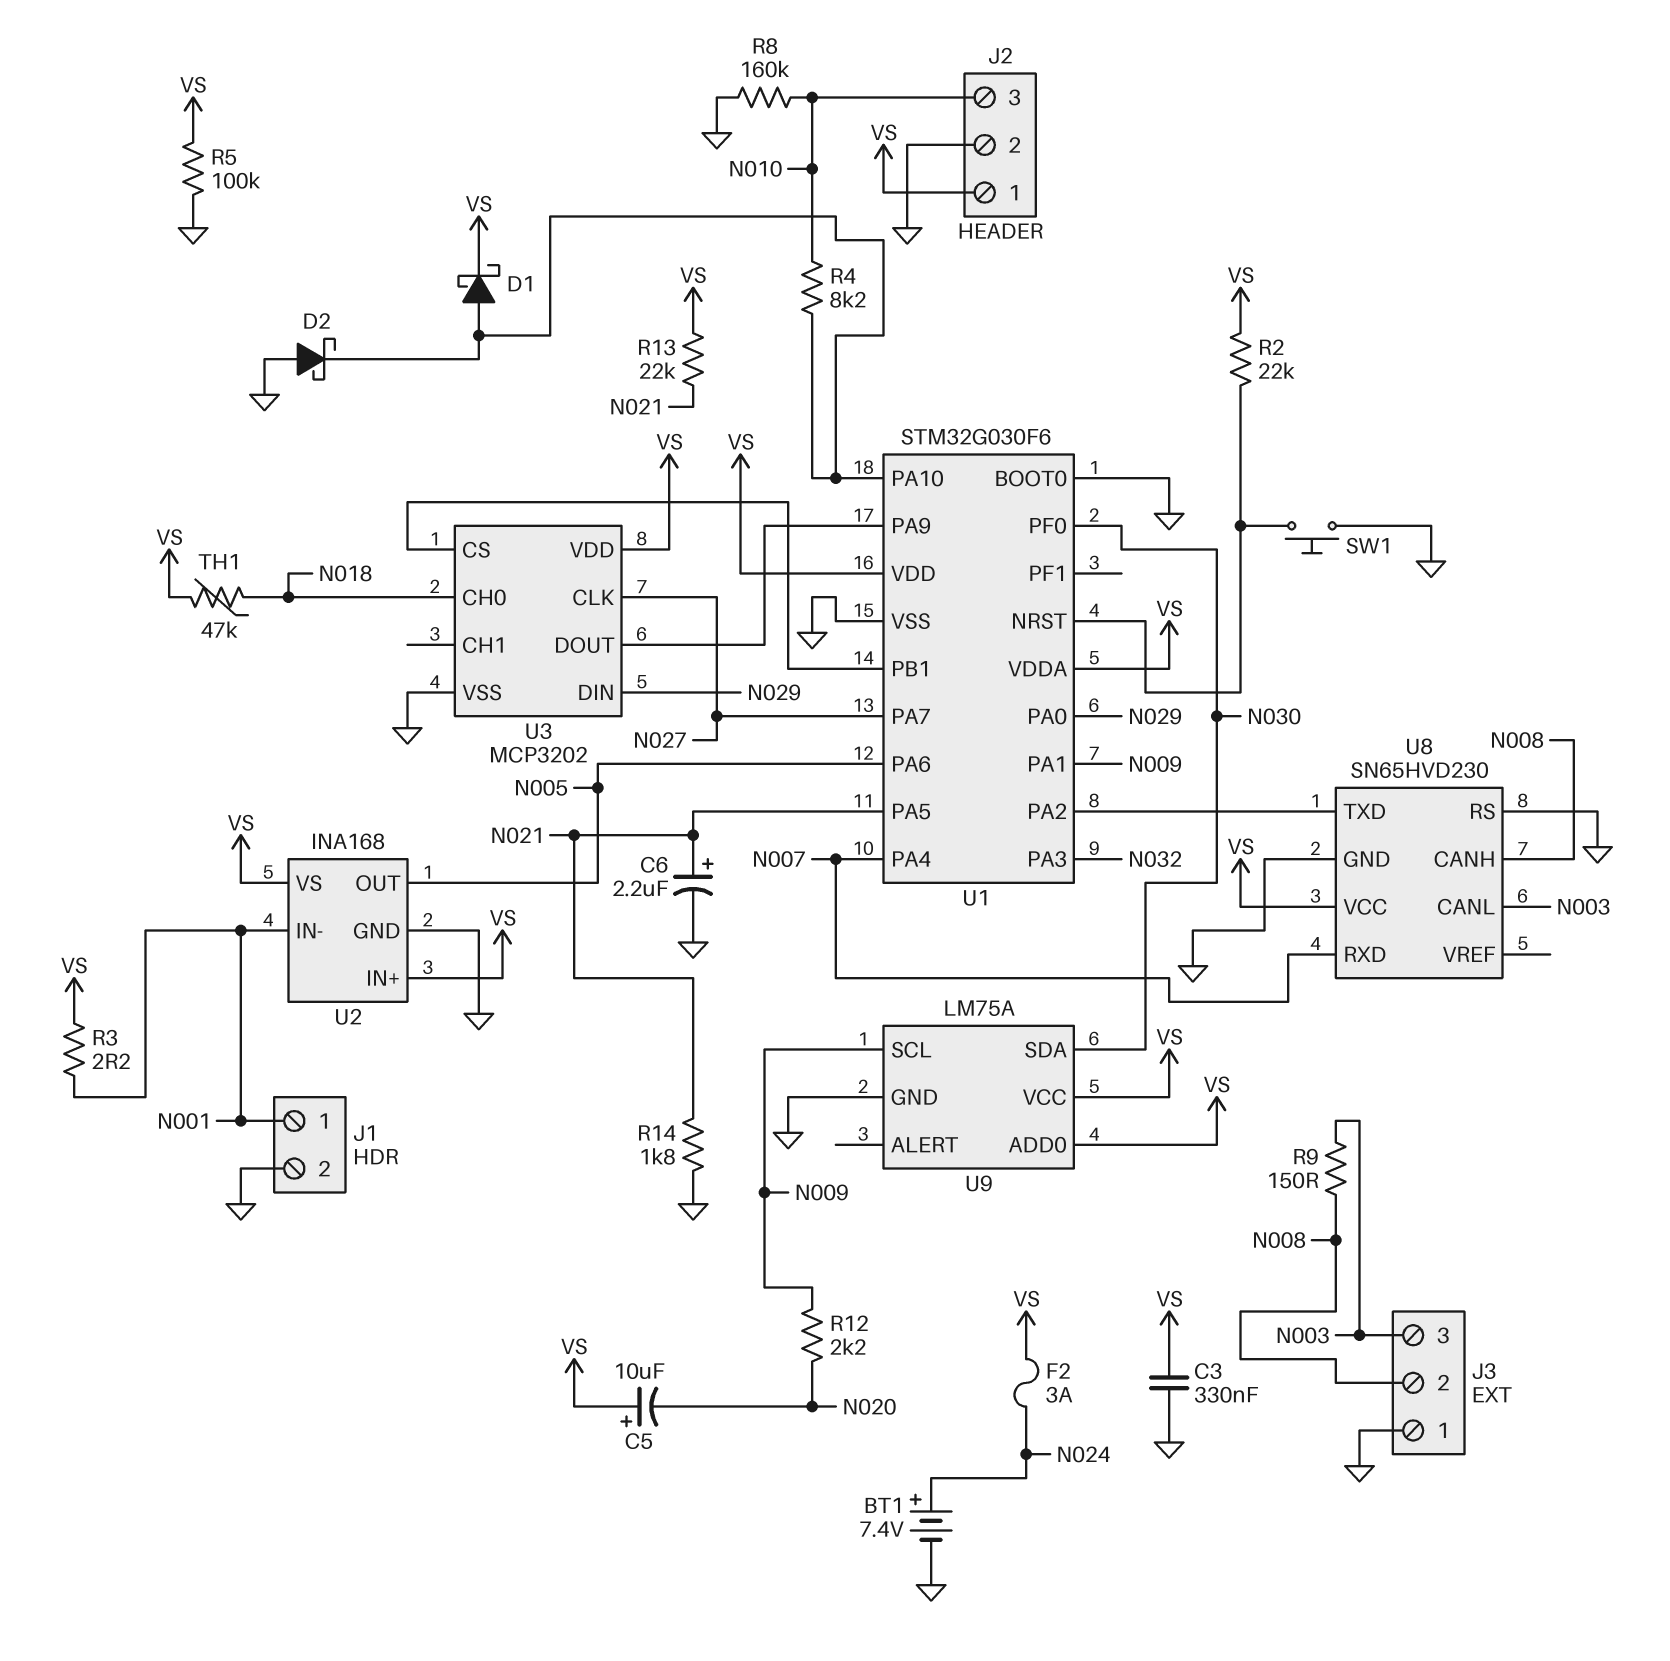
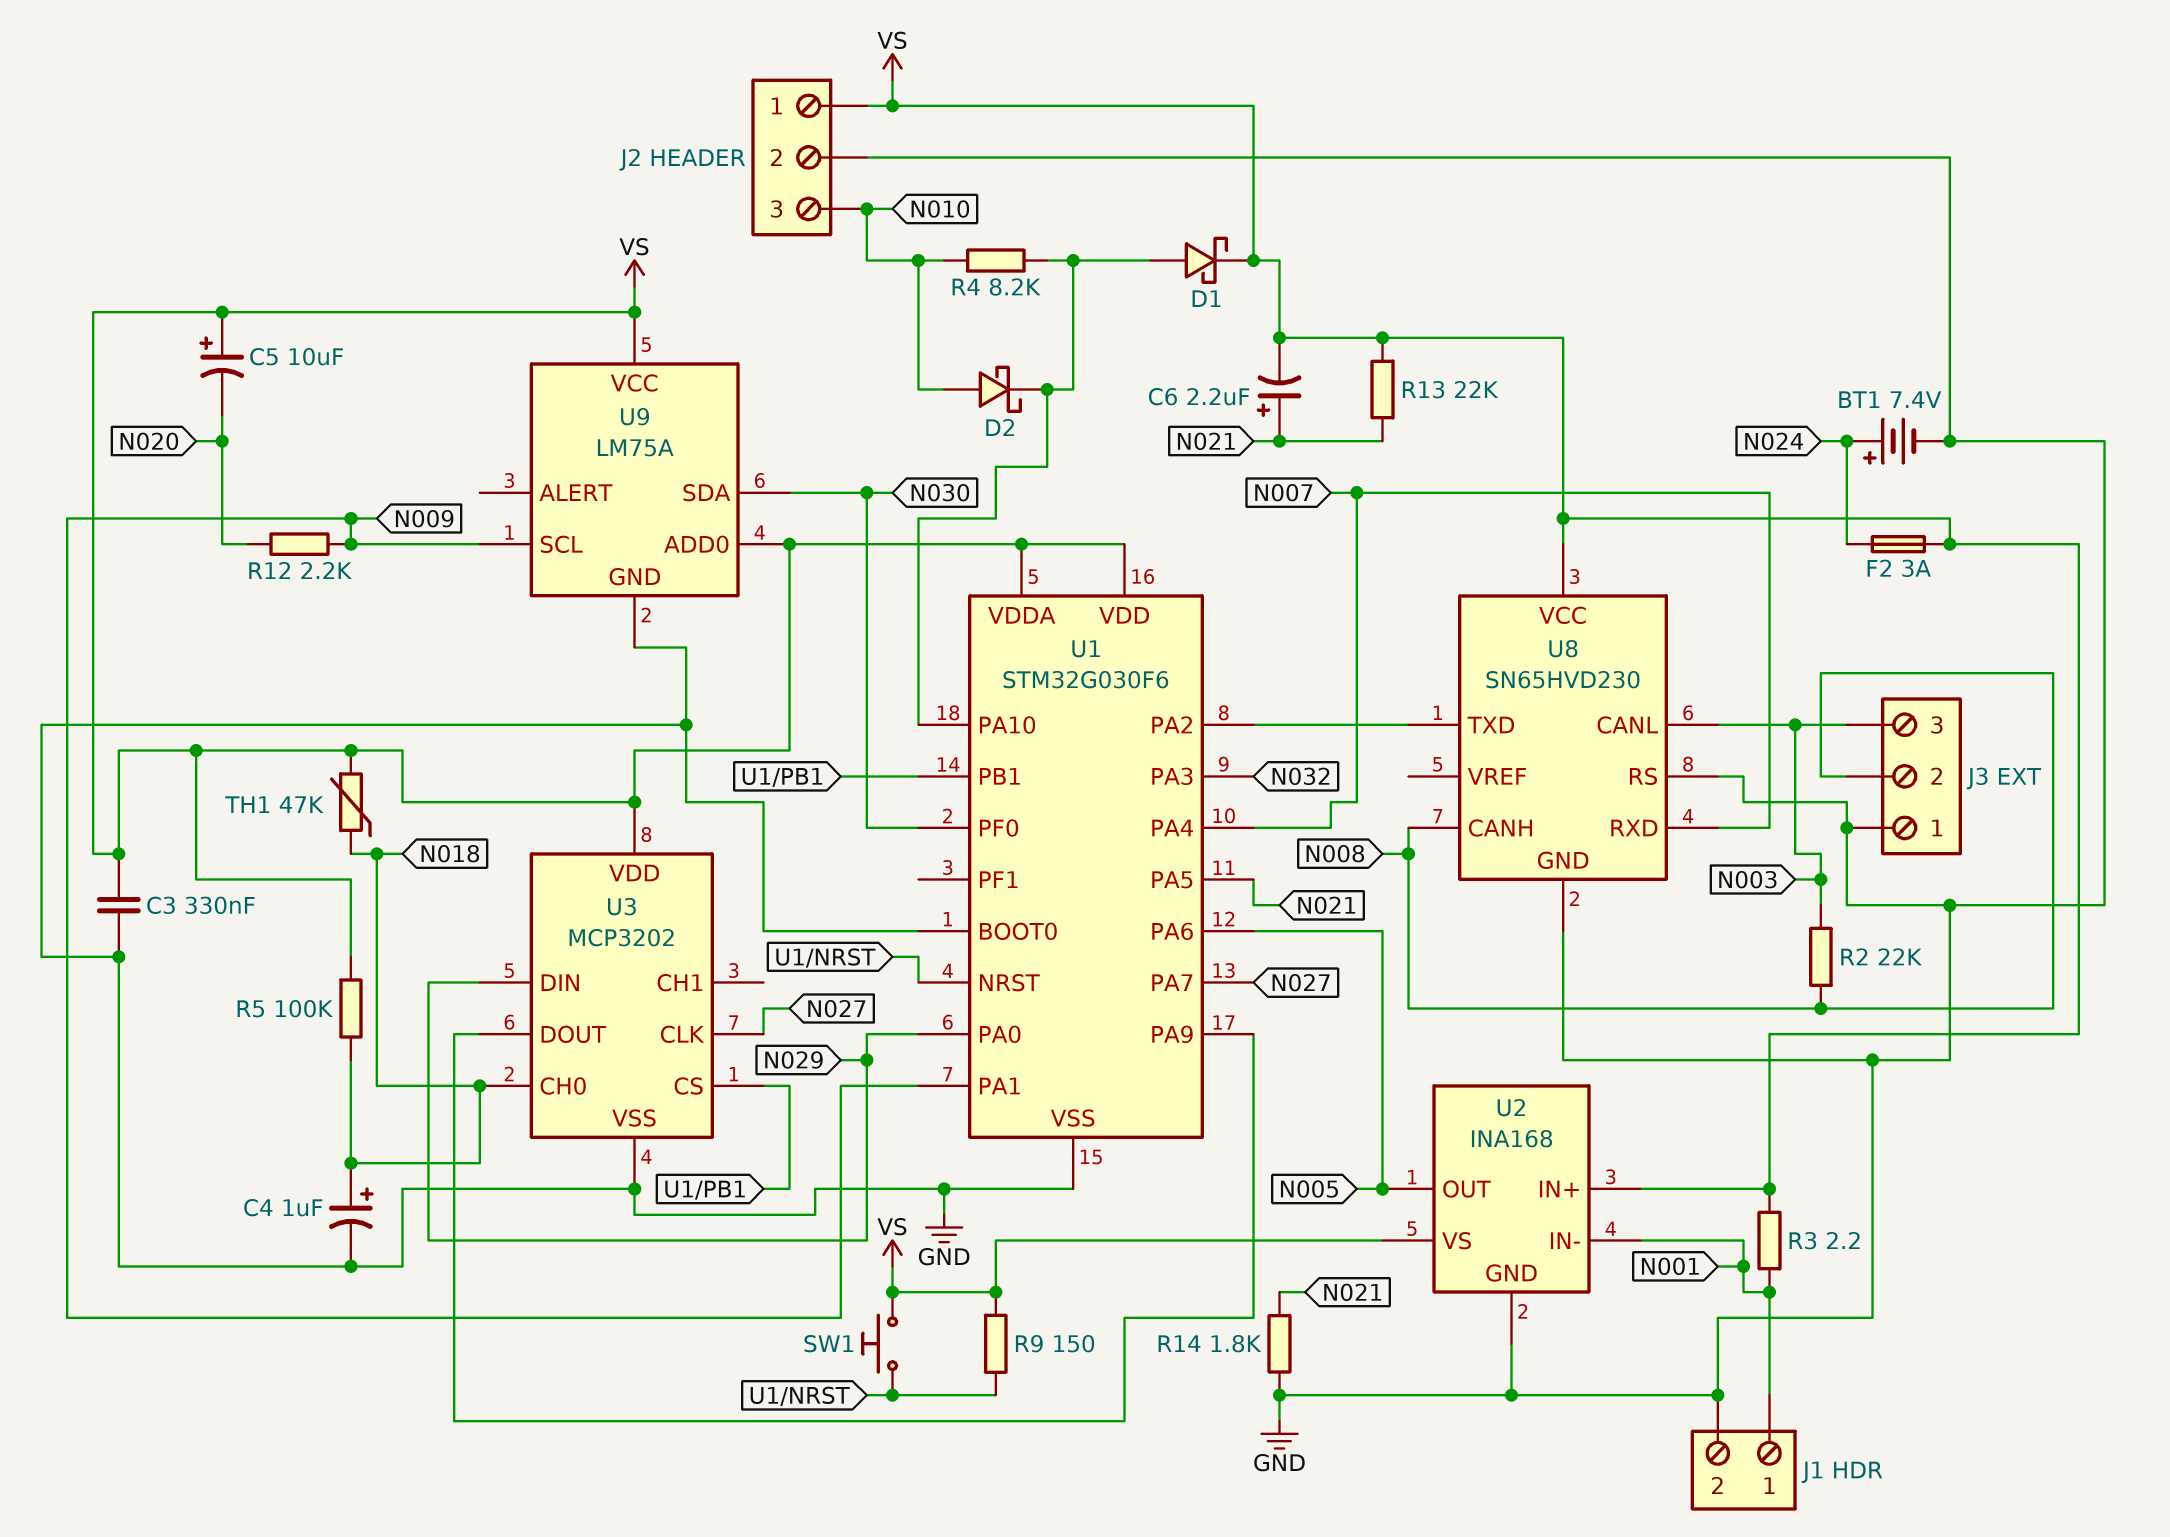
C4: none -> 1uF (plus N018, minus GND)
C6: 2.2uF (plus N021, minus GND) -> 2.2uF (plus N021, minus VS)
D2: schottky (A GND, K U1/PA10) -> schottky (A N010, K U1/PA10)
R2: 22k (U1/NRST, VS) -> 22k (N003, N008)
R5: 100k (GND, VS) -> 100k (N018, VS)
R8: 160k (GND, N010) -> none
R9: 150 (N003, N008) -> 150 (U1/NRST, VS)
SW1: button (GND, U1/NRST) -> button (U1/NRST, VS)

